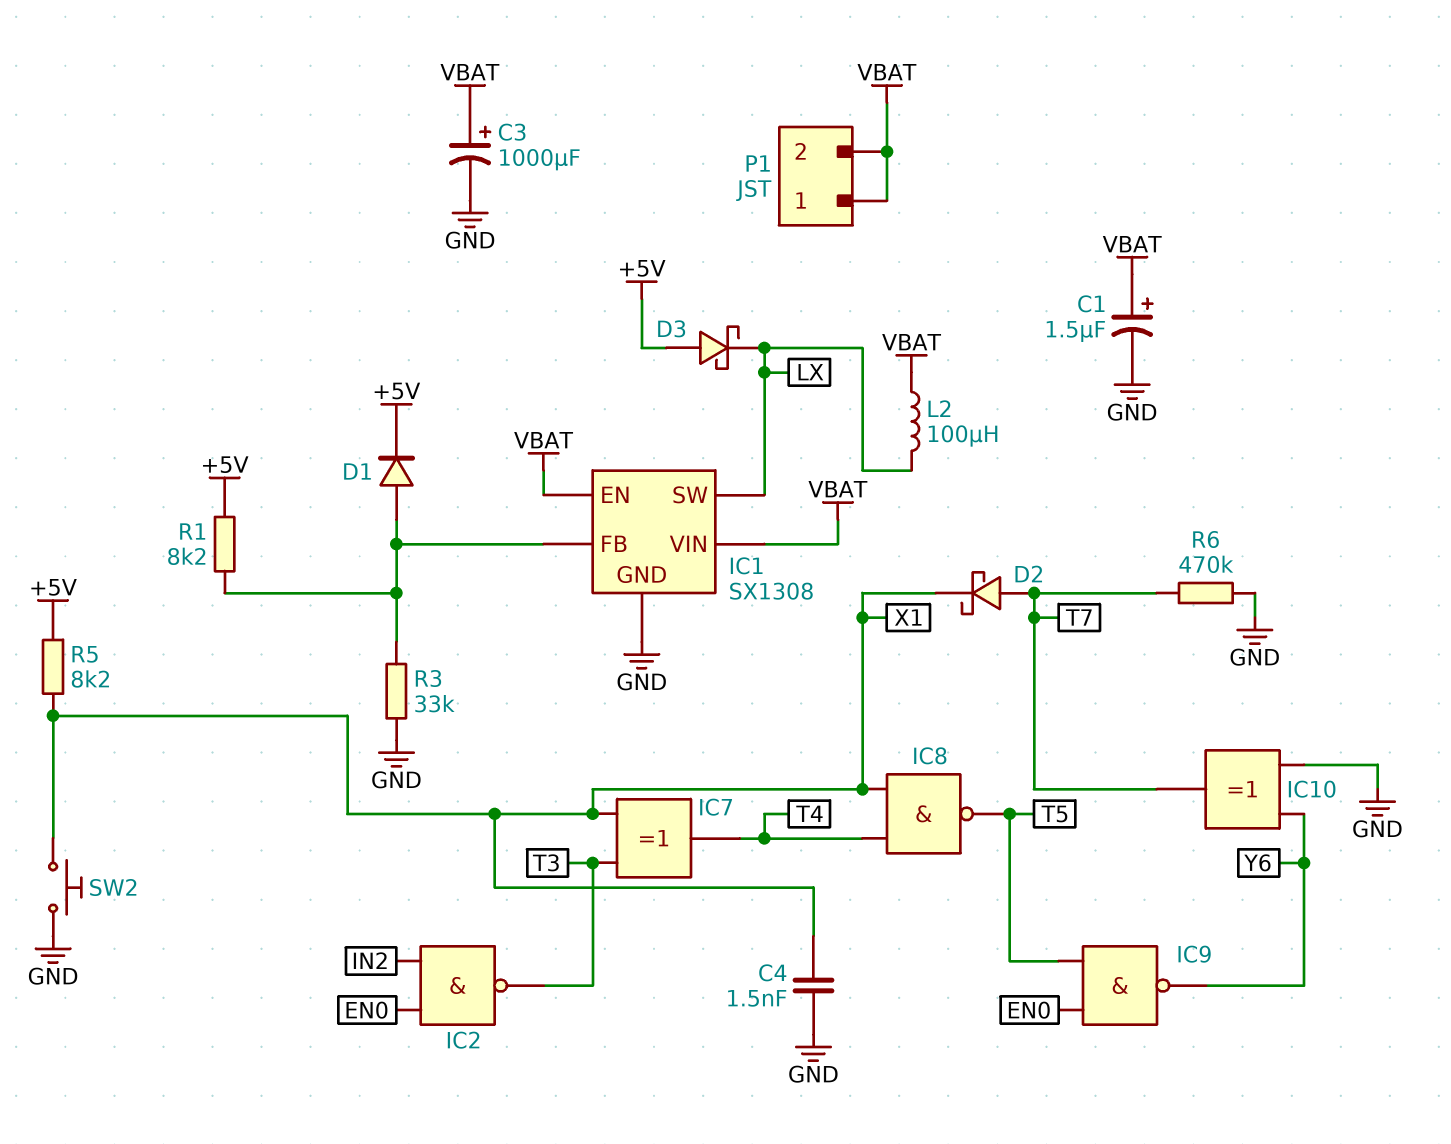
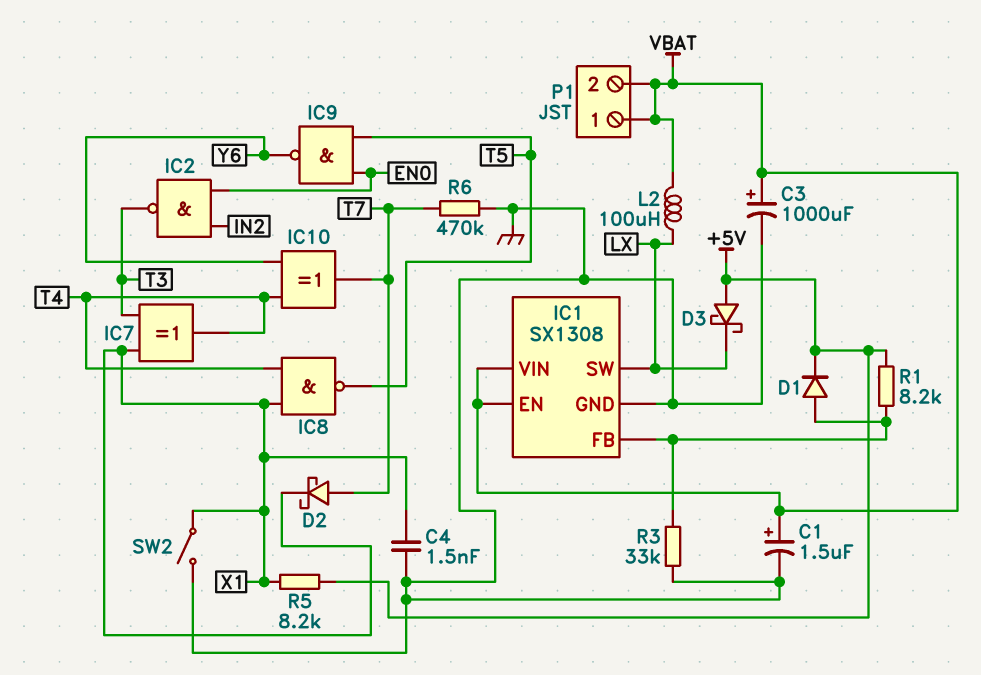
IC10: XOR (in GND, in Y6, out T7) -> XOR (in T4, in Y6, out T7)
SW2: button (GND, X1) -> switch (GND, X1)

